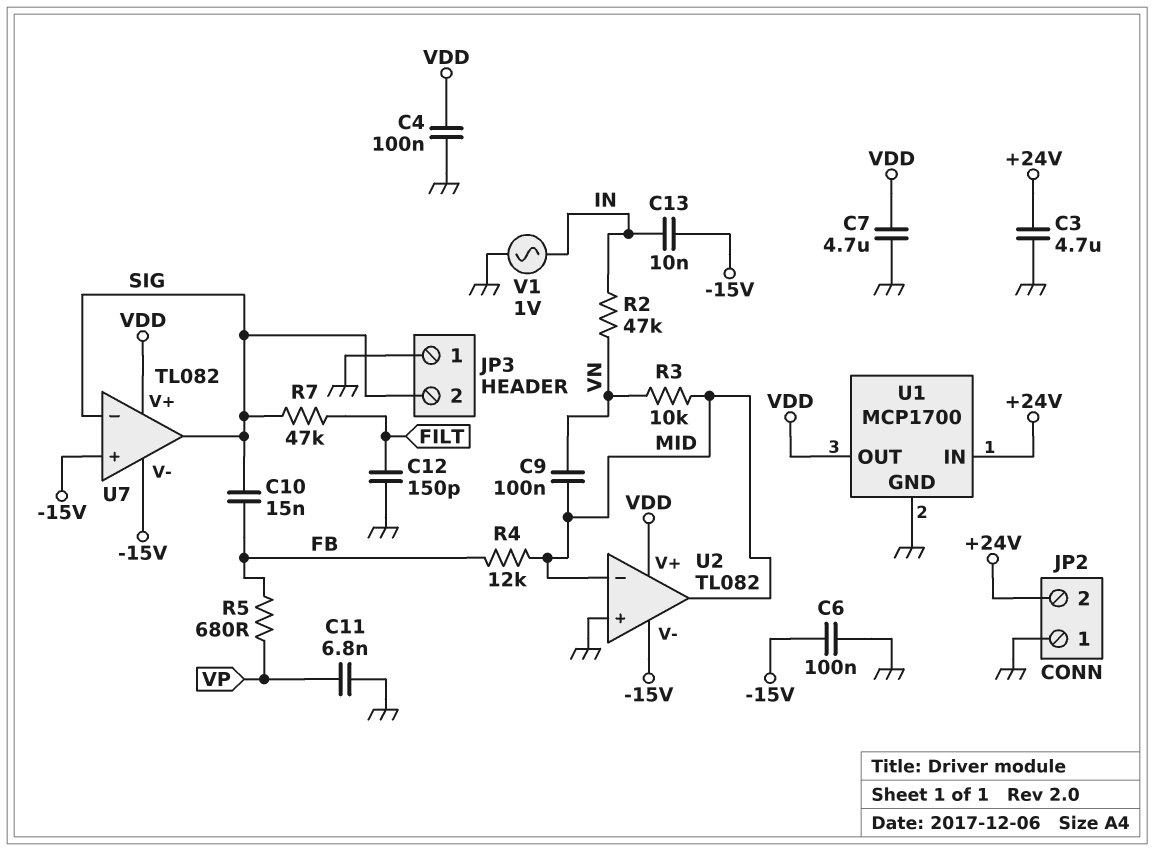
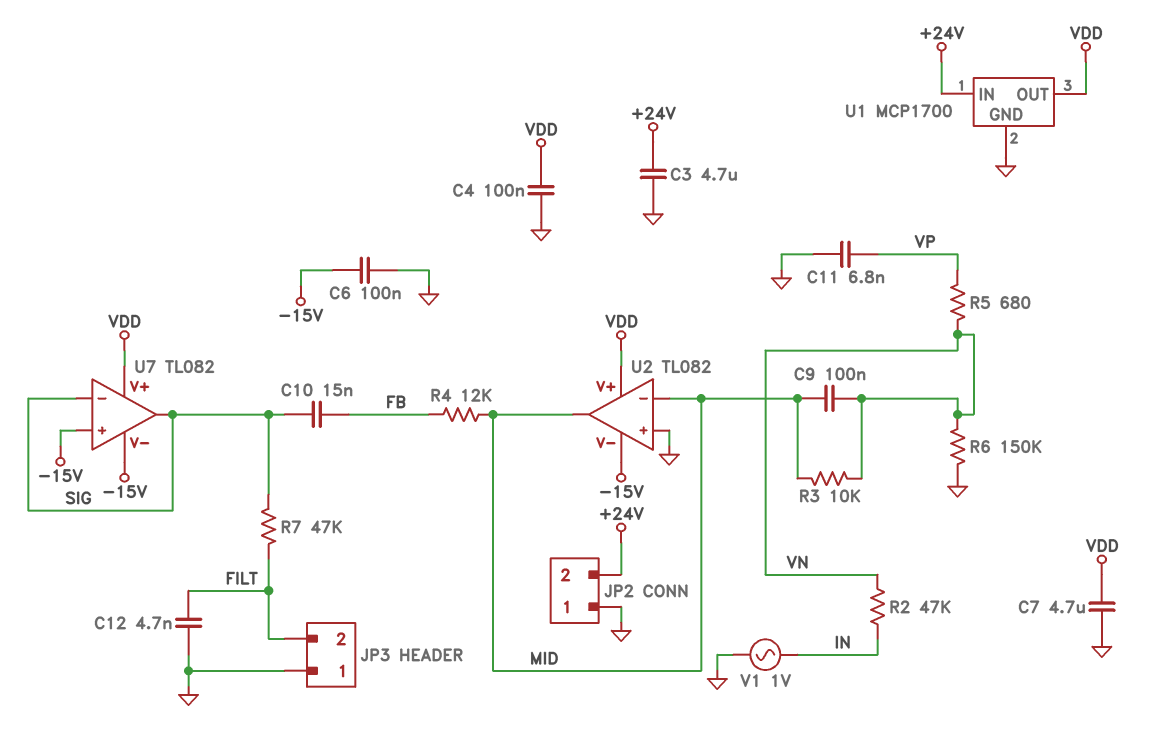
C12: 150pF (FILT, GND) -> 4.7nF (FILT, GND)
C13: 10nF (-15V, IN) -> none
JP3 pin 2: SIG -> FILT
R5: 680 (FB, VP) -> 680 (VN, VP)
R6: none -> 150k (GND, VN)

